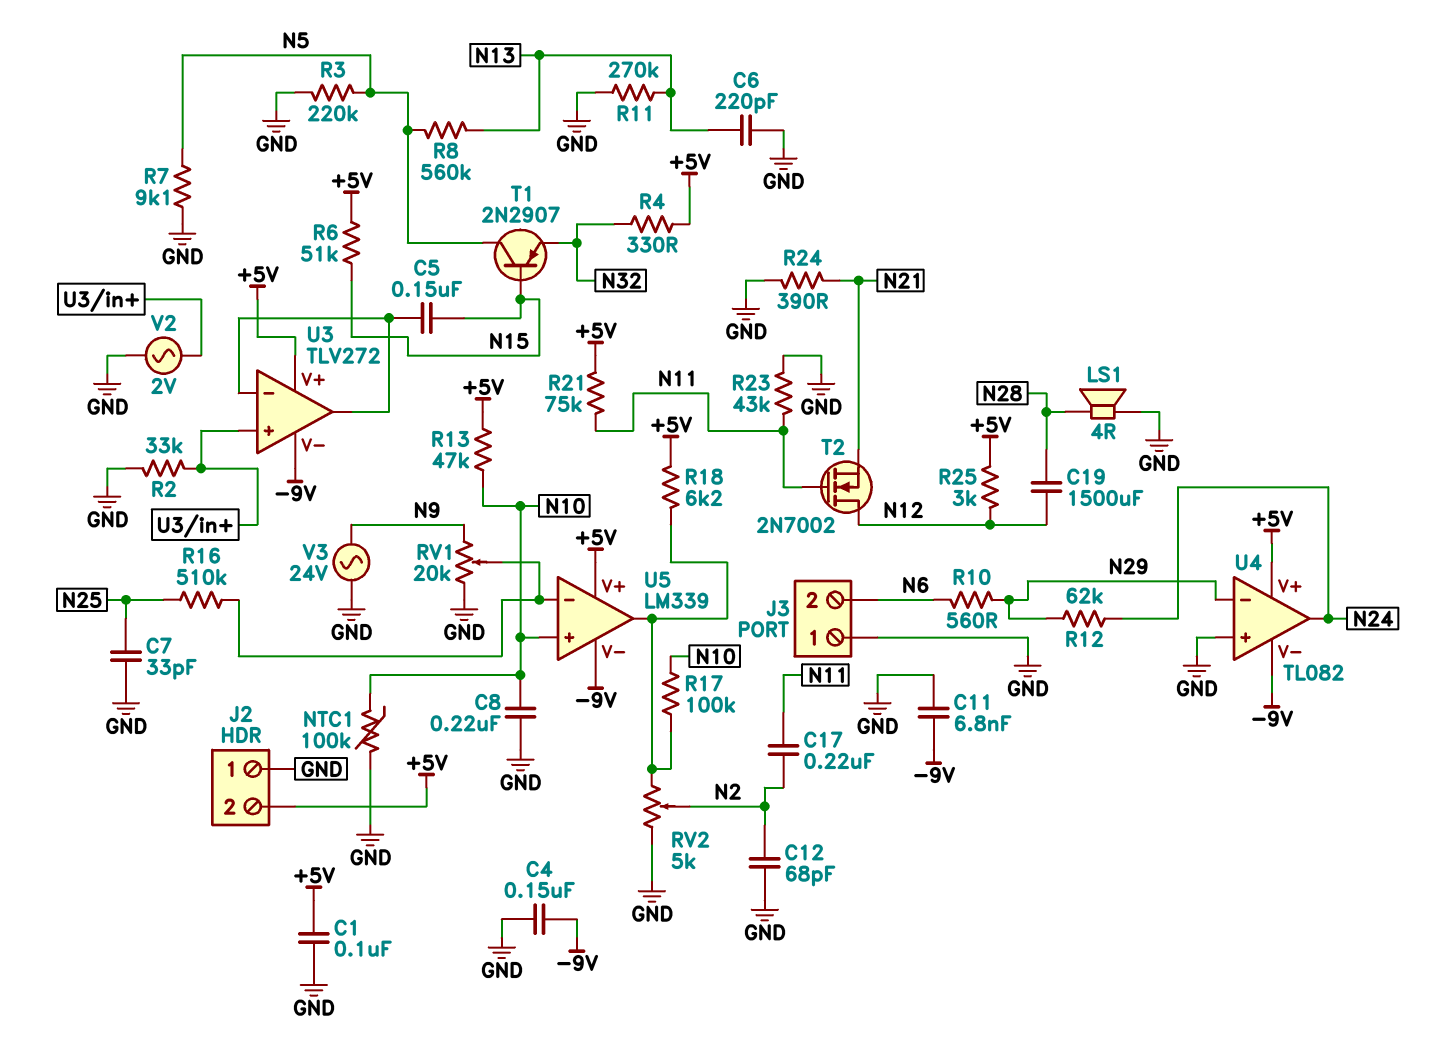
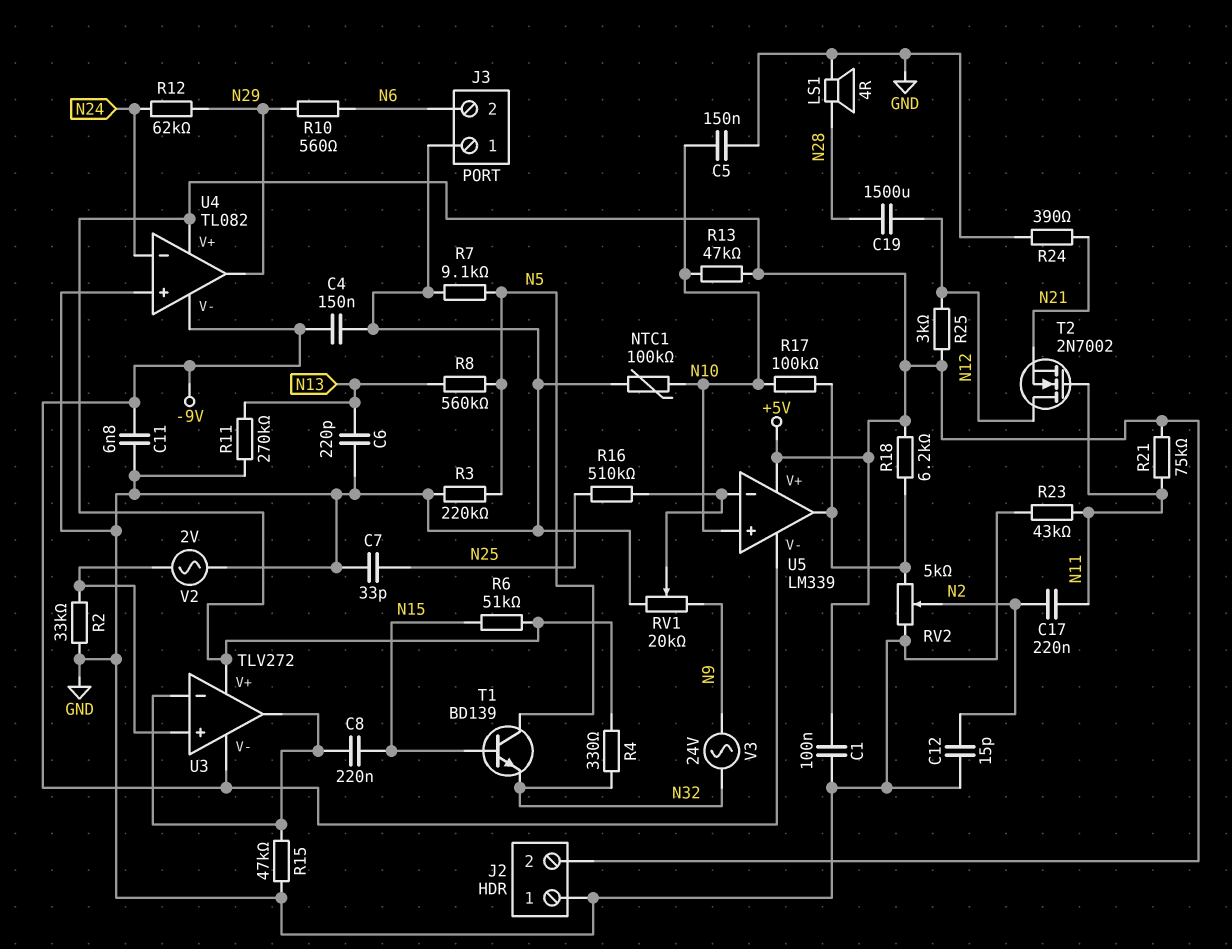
C5: 150nF (N15, U3/in-) -> 150nF (GND, N10)
C8: 220nF (GND, N10) -> 220nF (N15, U3/in-)
C12: 68pF (GND, N2) -> 15pF (GND, N2)
R15: none -> 47k (GND, U3/in-)
T1: PNP 2N2907 (B N15, C N5, E N32) -> NPN BD139 (B N15, C N5, E N32)
U4 pin in-: N29 -> N24
U4 pin out: N24 -> N29
V3: AC 24V (GND, N9) -> AC 24V (N9, N32)

